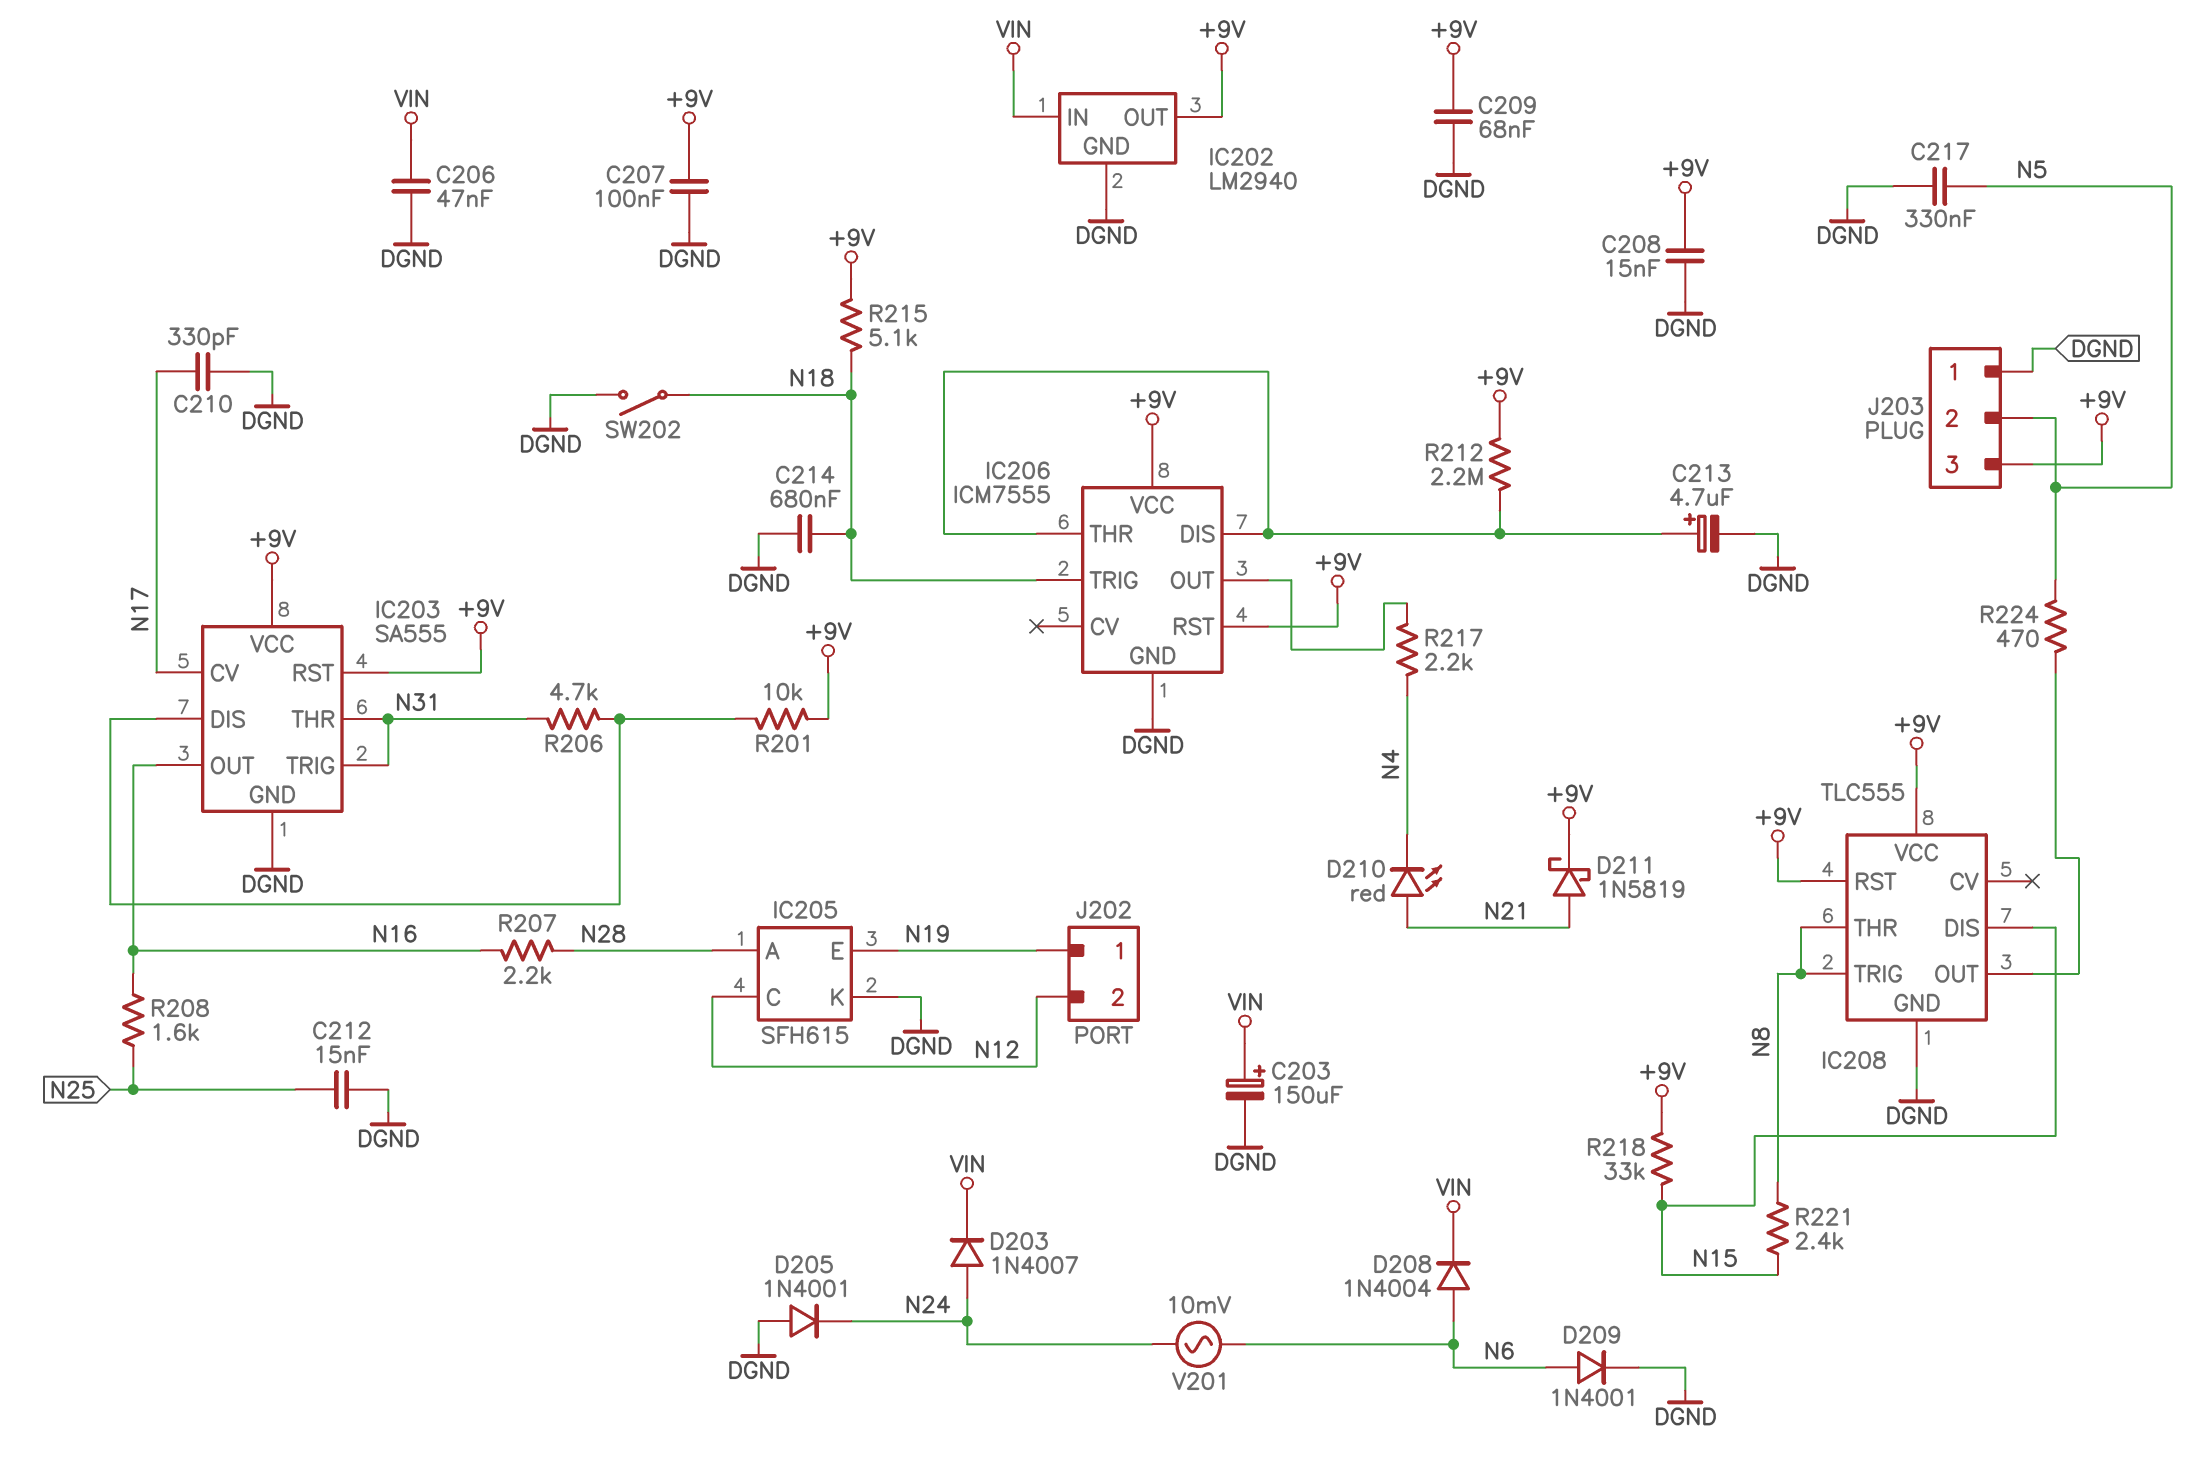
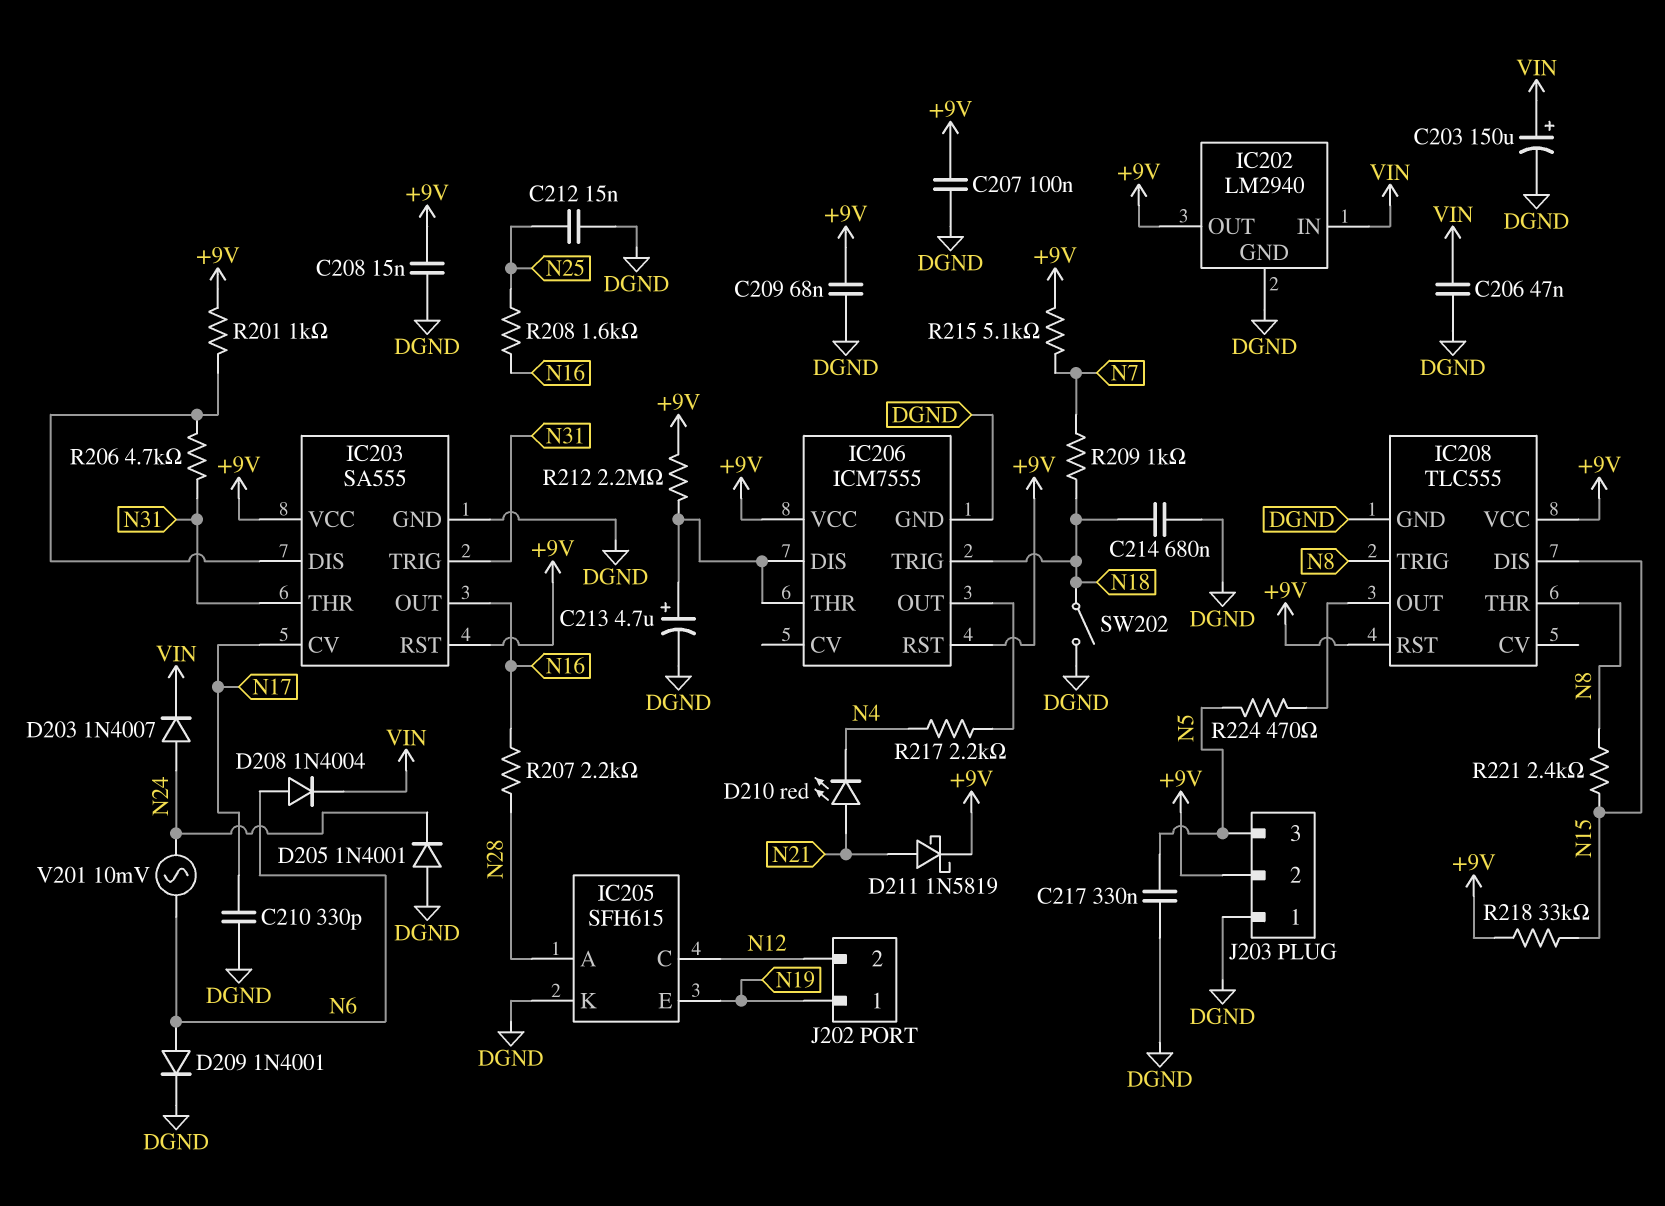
J203 pin 2: N5 -> +9V
J203 pin 3: +9V -> N5
R201: 10k (+9V, IC203/DIS) -> 1k (+9V, IC203/DIS)
R209: none -> 1k (N7, N18)
R215: 5.1k (+9V, N18) -> 5.1k (+9V, N7)

